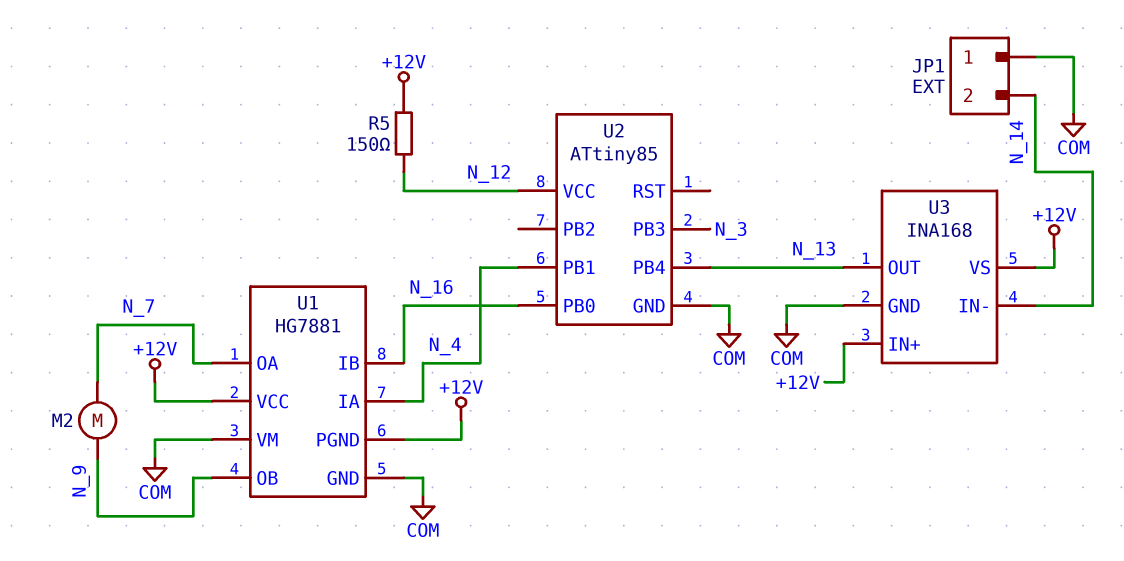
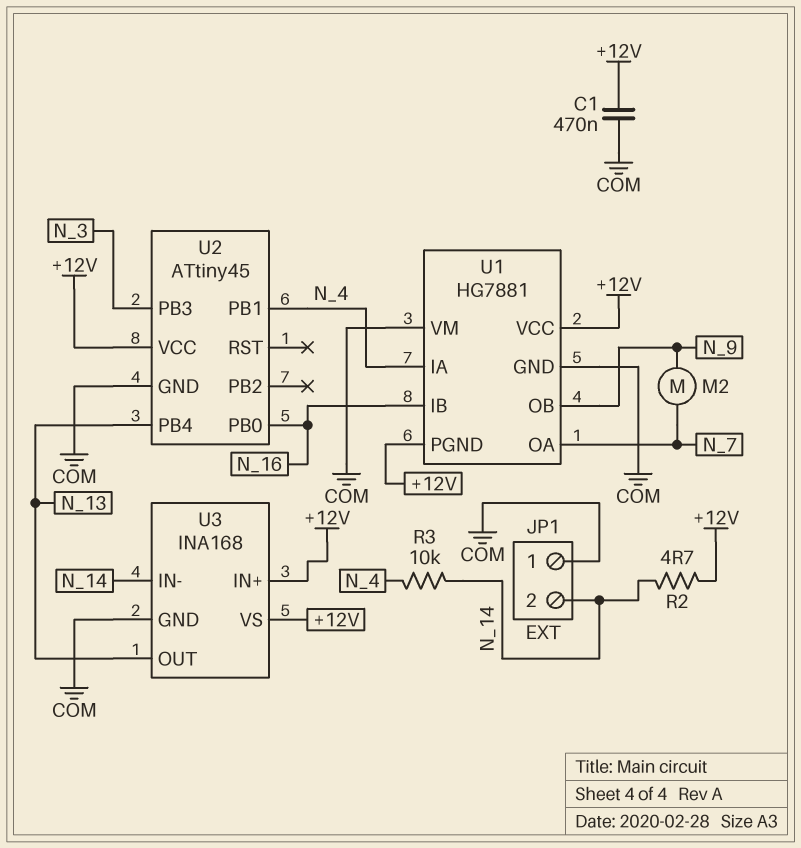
C1: none -> 470nF (+12V, COM)
R2: none -> 4.7 (+12V, N_14)
R3: none -> 10k (N_4, N_14)
R5: 150 (+12V, N_12) -> none
U2: ATtiny85 -> ATtiny45
U2 pin VCC: N_12 -> +12V

